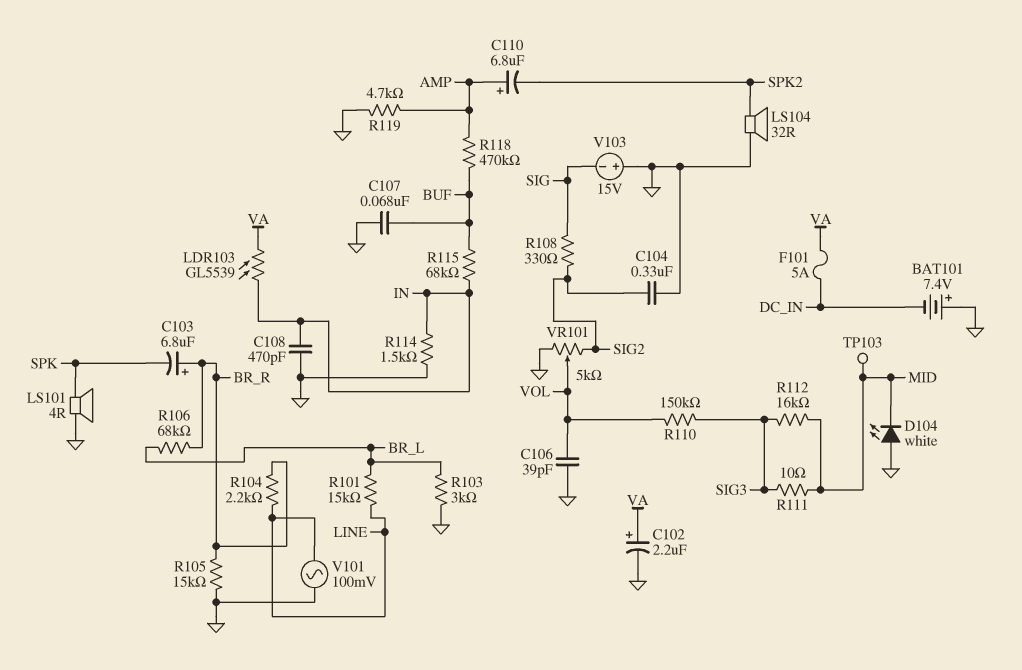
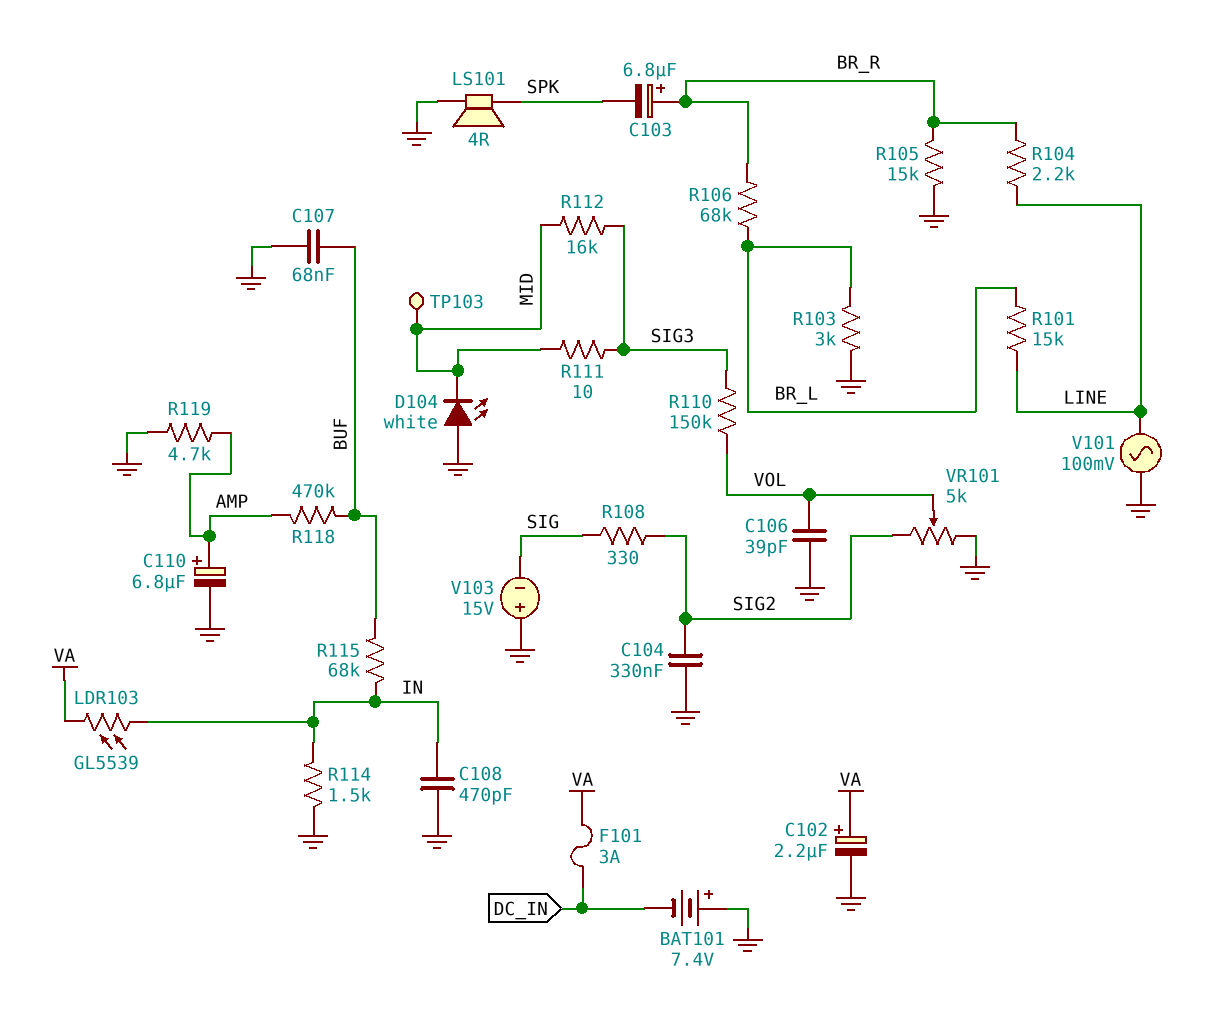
C110: 6.8uF (plus AMP, minus SPK2) -> 6.8uF (plus AMP, minus GND)
F101: 5A (DC_IN, VA) -> 3A (DC_IN, VA)
LS104: speaker 32R (GND, SPK2) -> none

